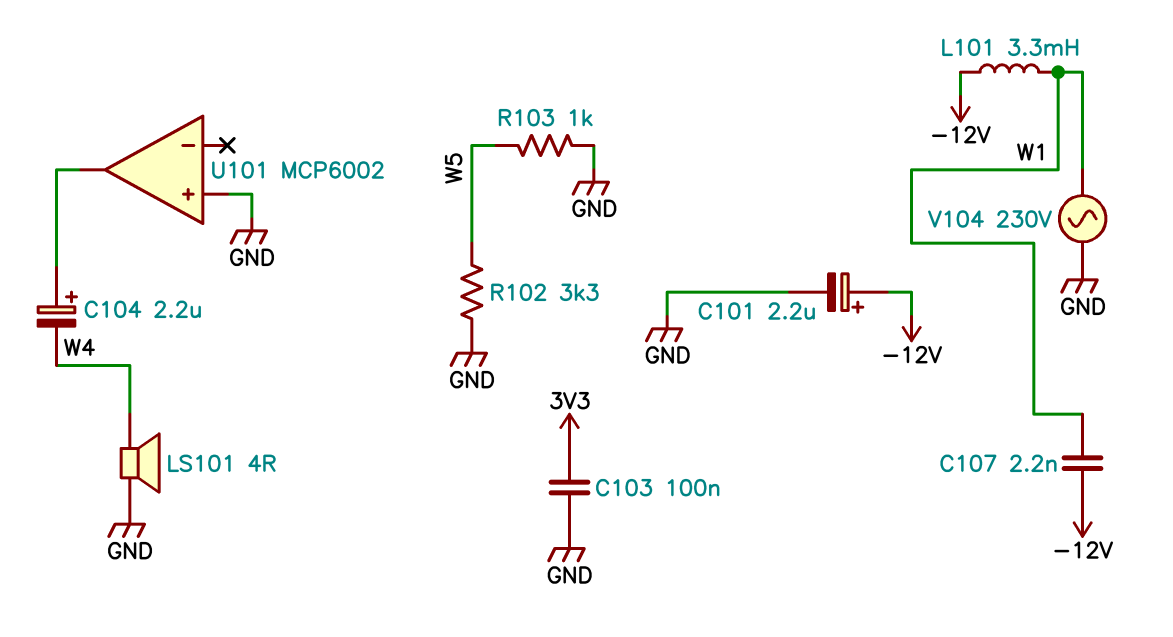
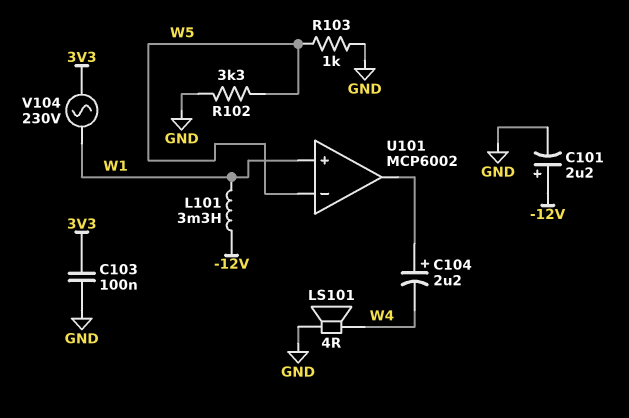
C107: 2.2nF (-12V, W1) -> none
U101 pin in+: GND -> W1
U101 pin in-: none -> W5
V104: AC 230V (GND, W1) -> AC 230V (3V3, W1)

